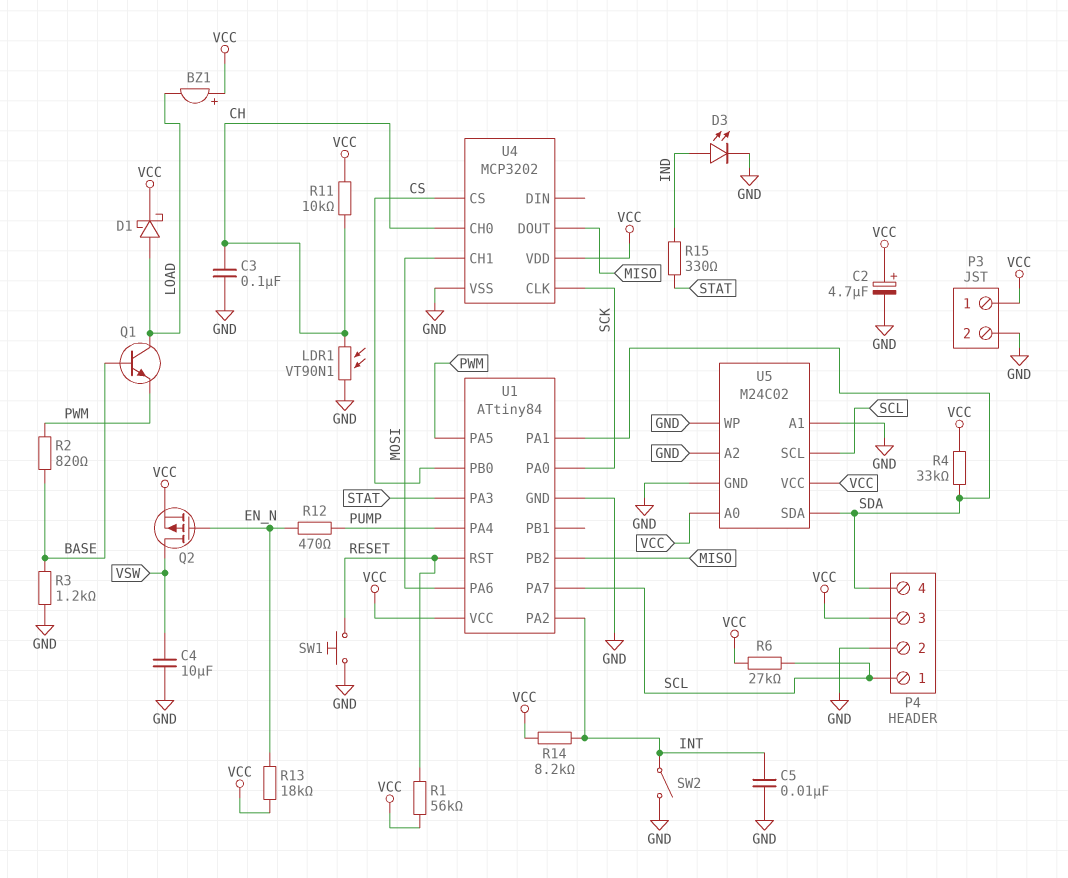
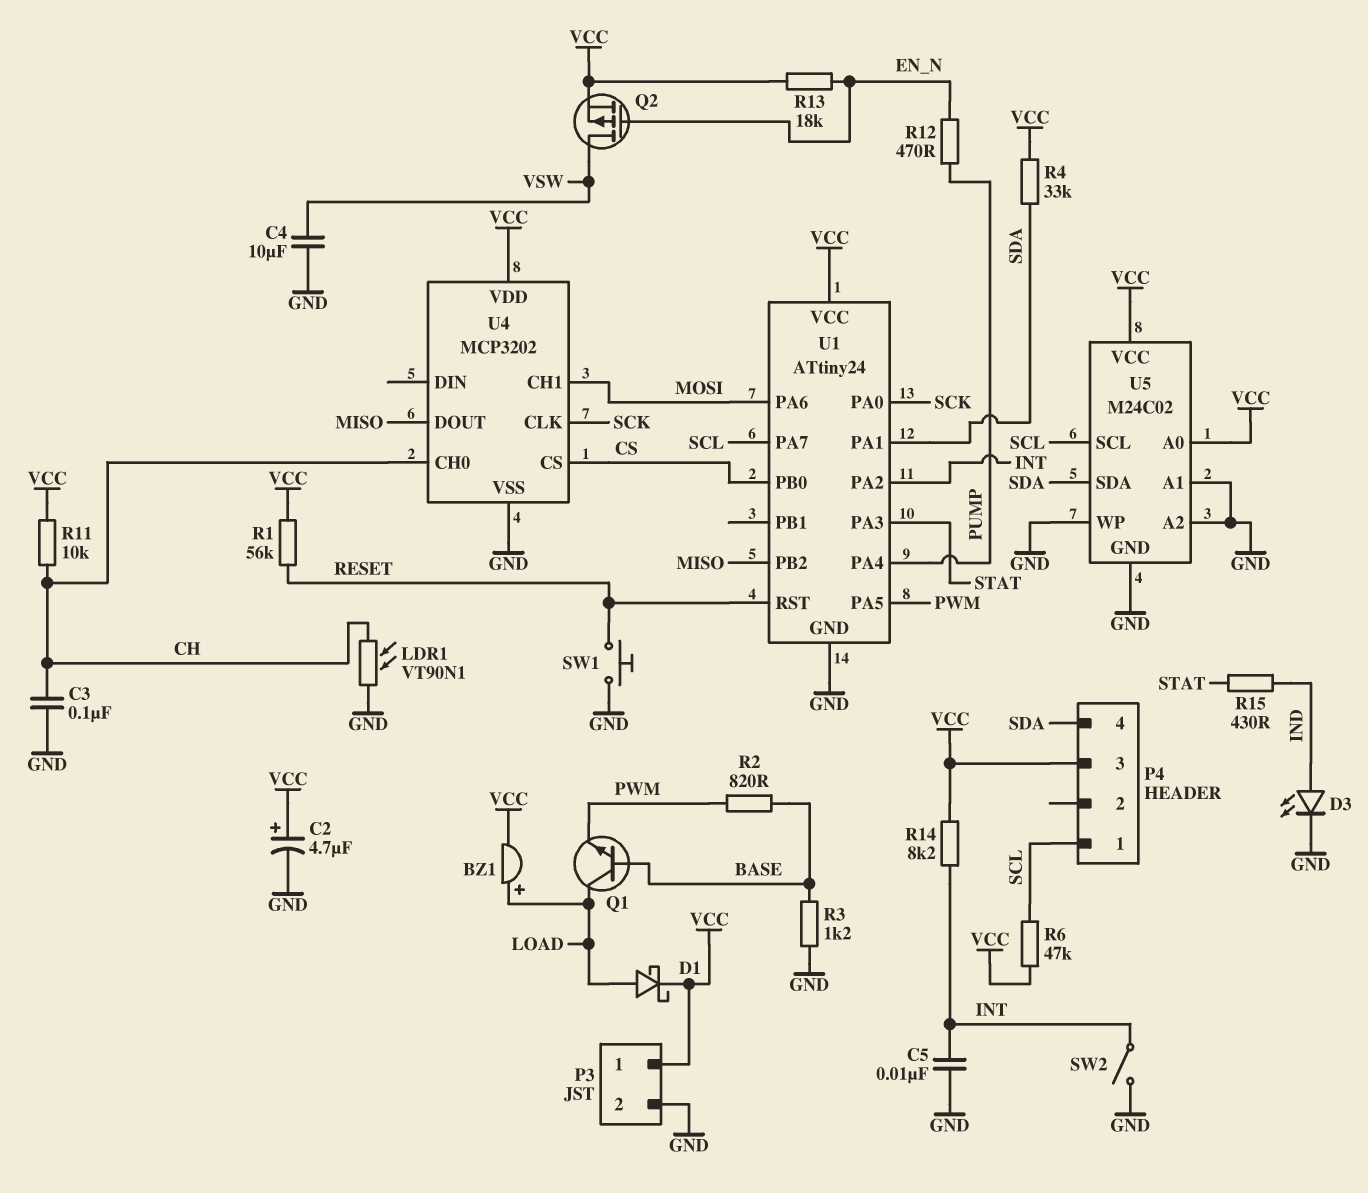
BZ1: buzzer (plus VCC, minus LOAD) -> buzzer (plus LOAD, minus VCC)
P4 pin 2: GND -> none
R6: 27k (SCL, VCC) -> 47k (SCL, VCC)
R15: 330 (IND, STAT) -> 430 (IND, STAT)
U1: ATtiny84 -> ATtiny24

